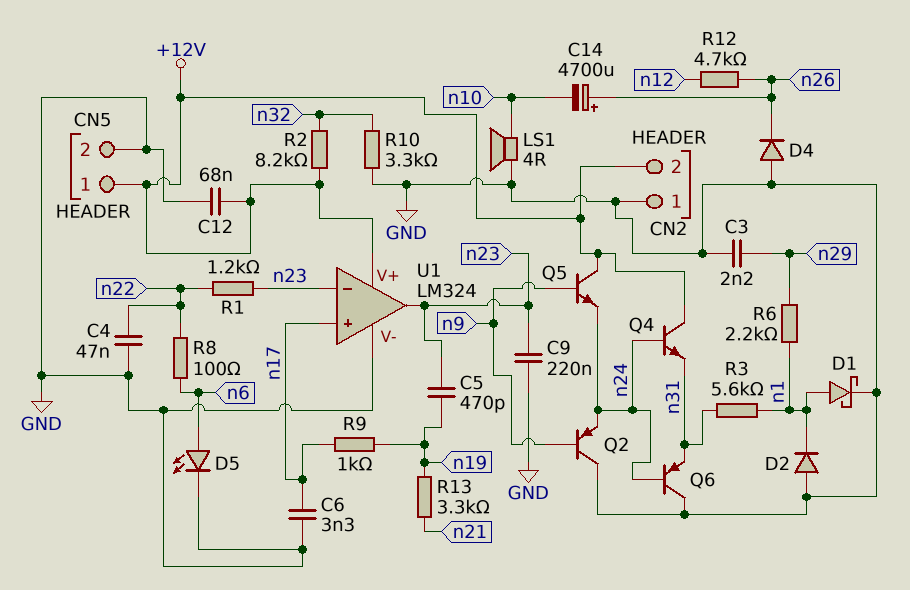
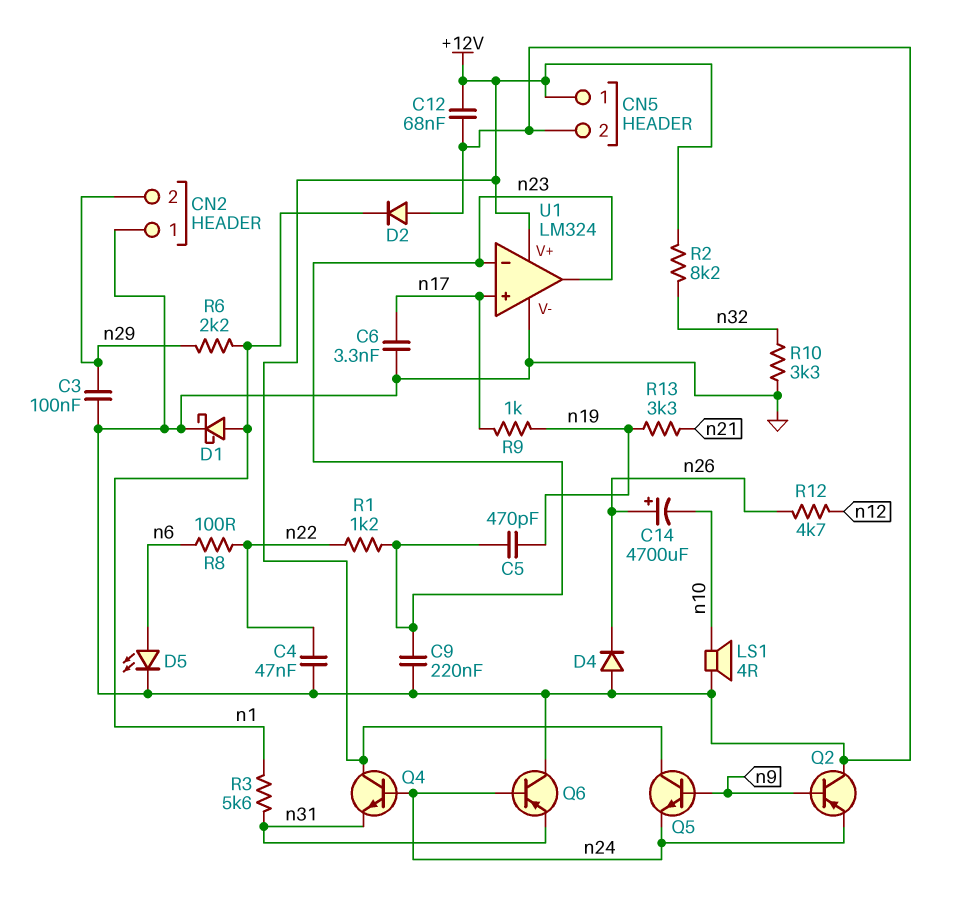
C3: 2.2nF (GND, n29) -> 100nF (GND, n29)
CN2 pin 2: +12V -> n29

